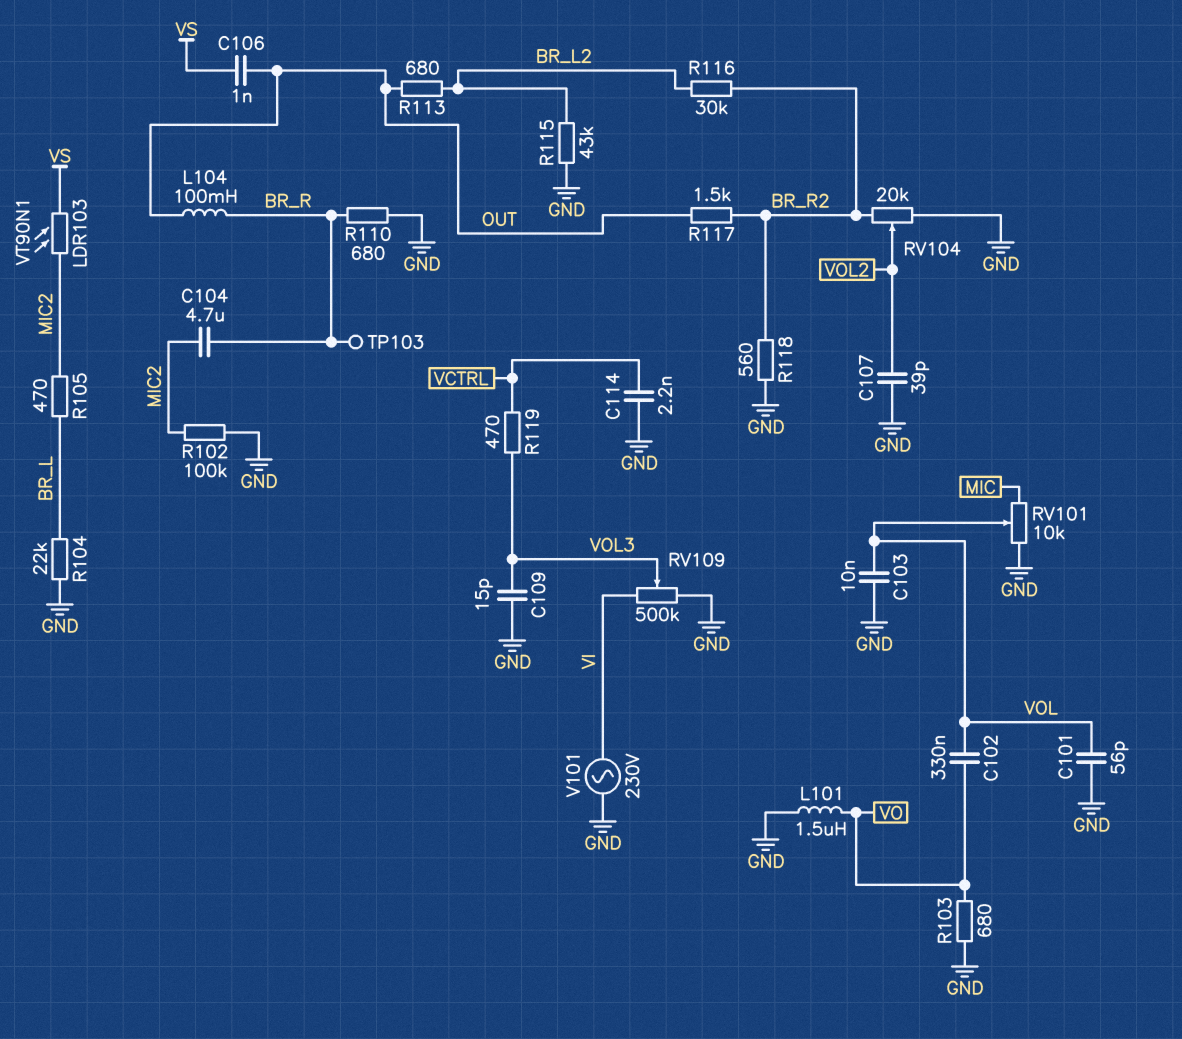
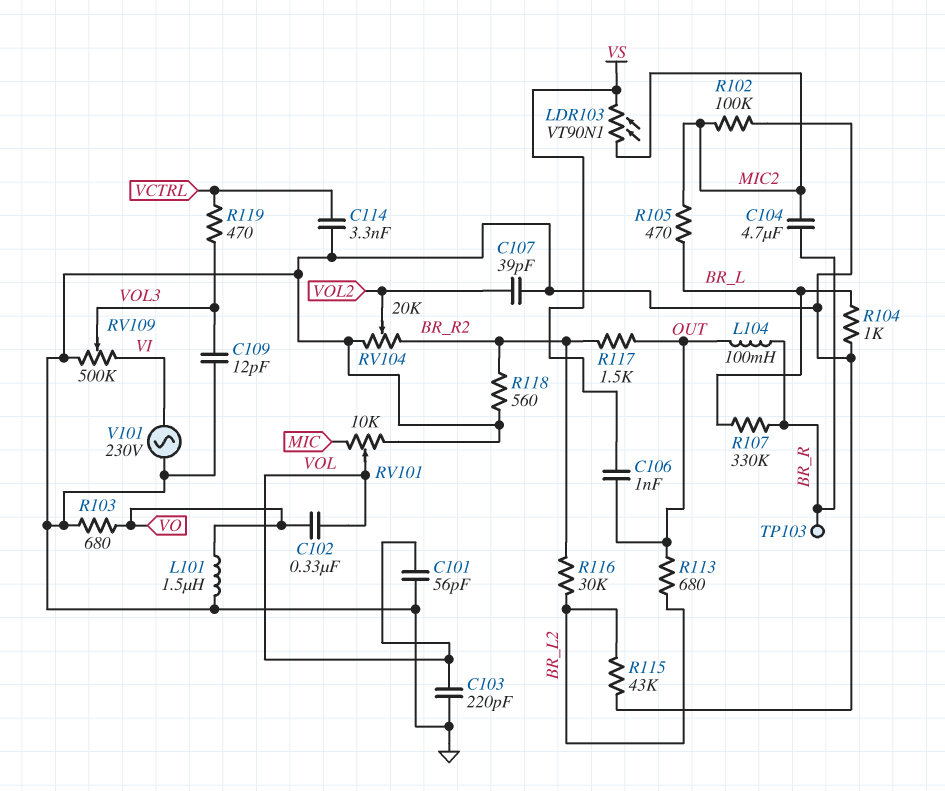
C103: 10nF (GND, VOL) -> 220pF (GND, VOL)
C109: 15pF (GND, VOL3) -> 12pF (GND, VOL3)
C114: 2.2nF (GND, VCTRL) -> 3.3nF (GND, VCTRL)
R104: 22k (BR_L, GND) -> 1k (BR_L, GND)
R107: none -> 330k (BR_L, BR_R)
R110: 680 (BR_R, GND) -> none

